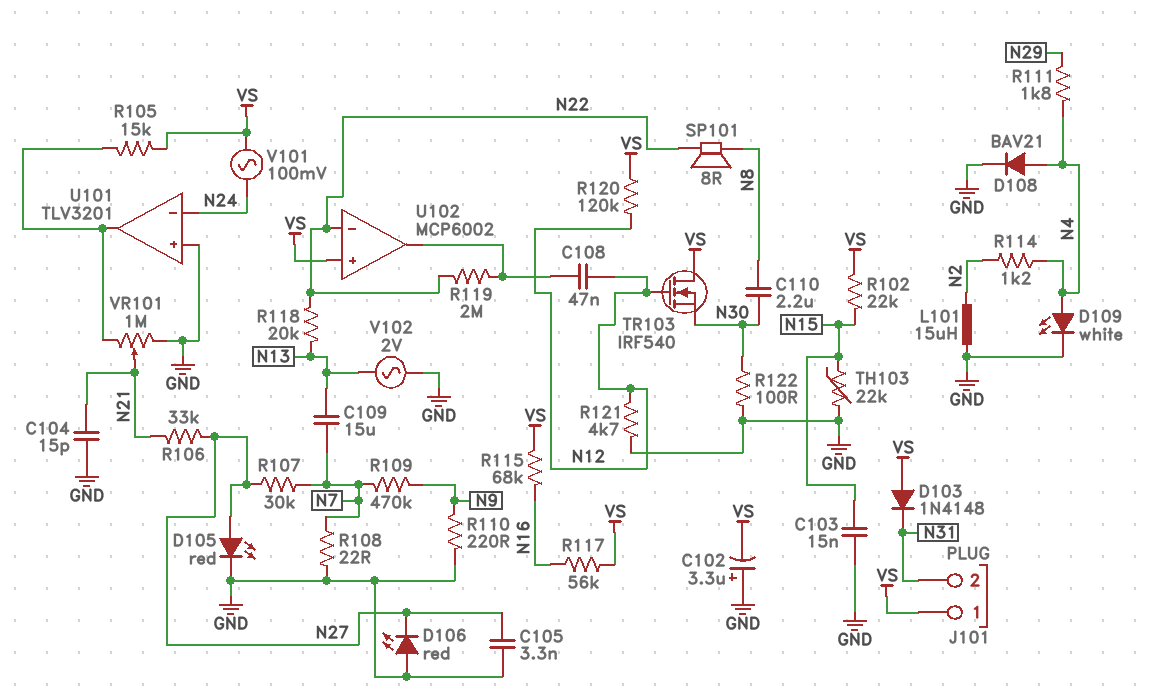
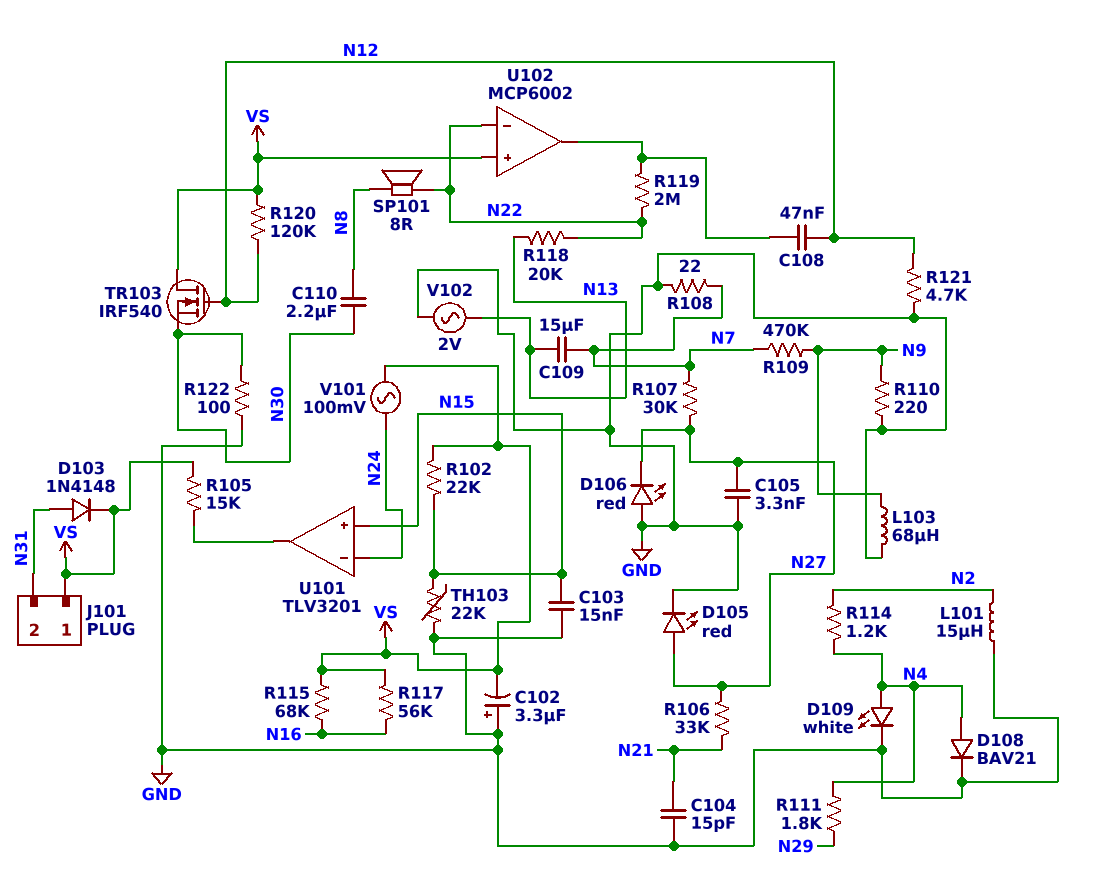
D103: diode 1N4148 (A VS, K N31) -> diode 1N4148 (A N31, K VS)
L103: none -> 68uH (GND, N9)
U101 pin in+: GND -> N15
VR101: 1M (GND, U101/out, wiper N21) -> none

